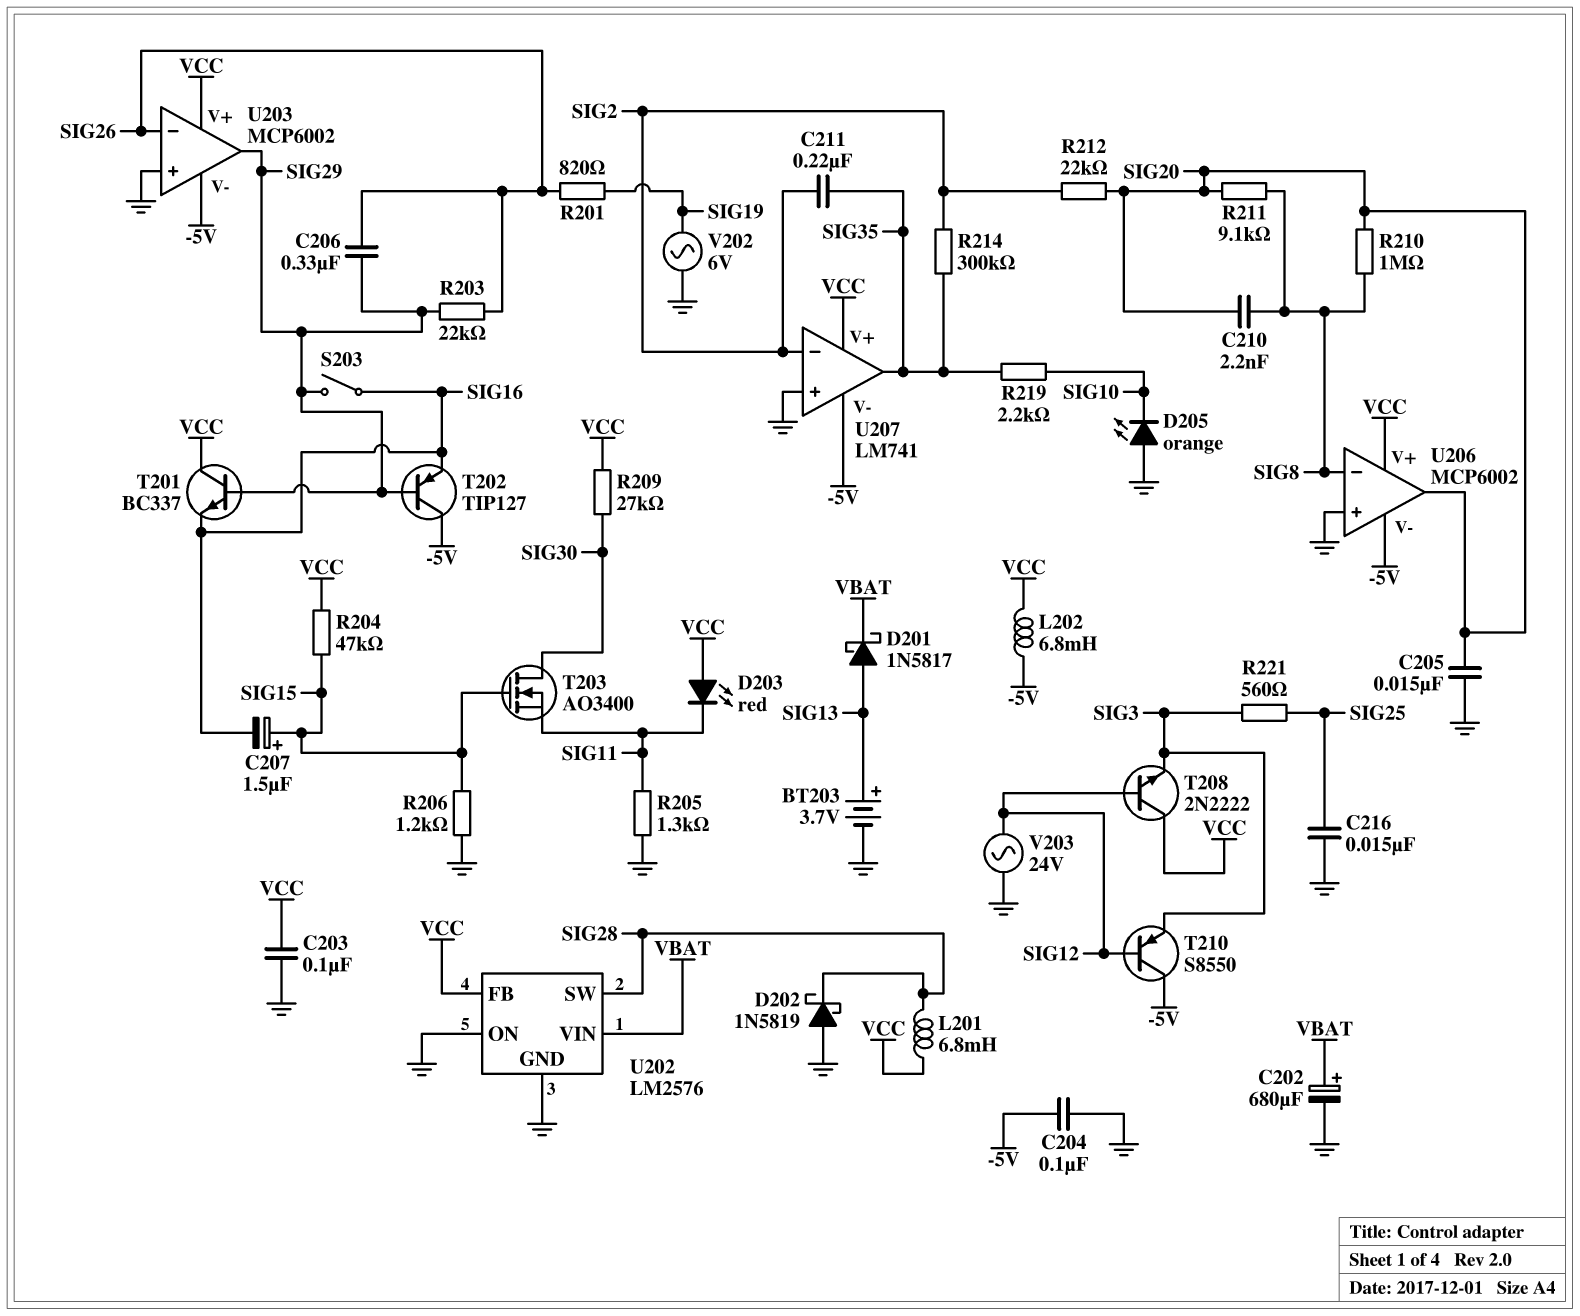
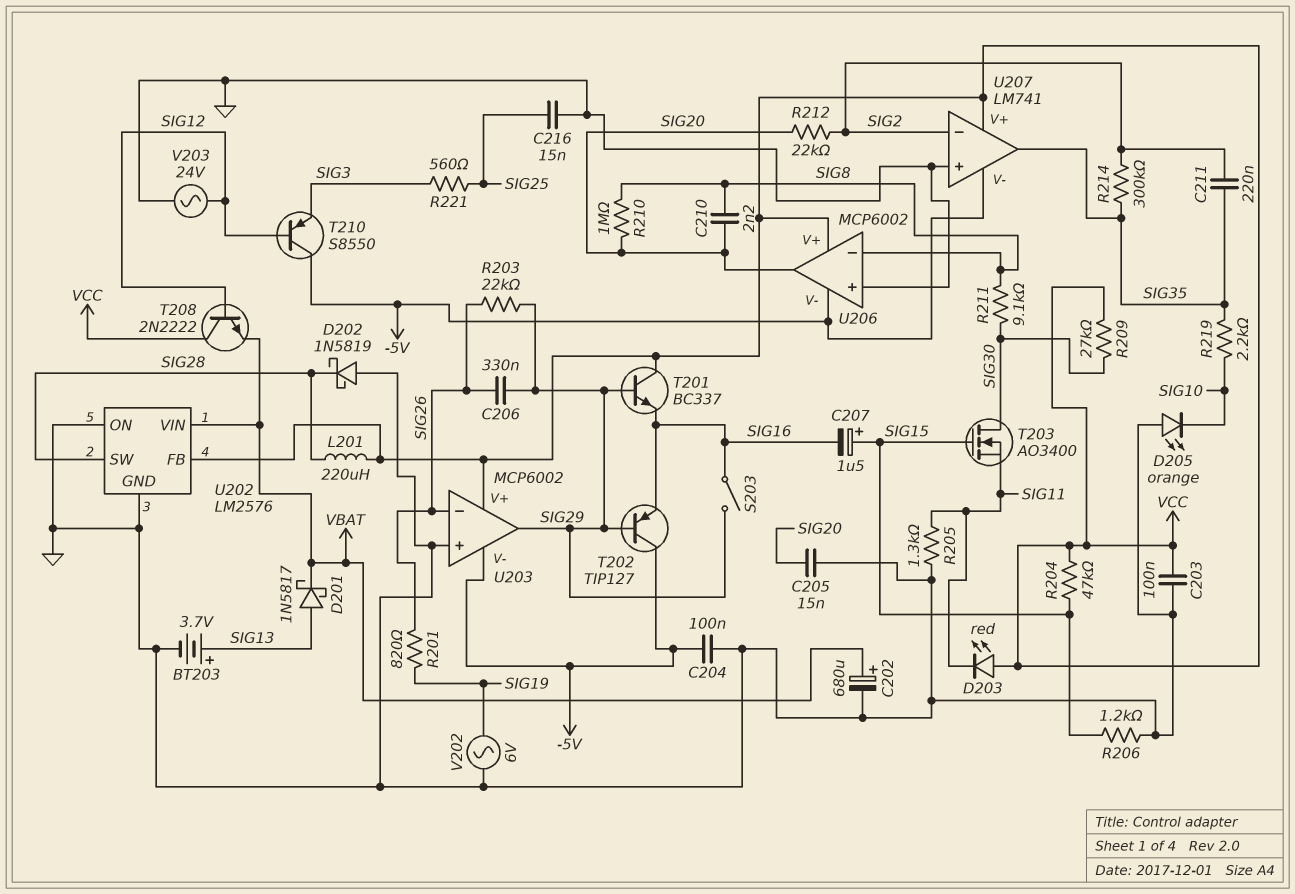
L201: 6.8mH (SIG28, VCC) -> 220uH (SIG28, VCC)
L202: 6.8mH (-5V, VCC) -> none
R211: 9.1k (SIG8, SIG20) -> 9.1k (SIG8, SIG30)
T208: NPN 2N2222 (B SIG12, C VCC, E SIG3) -> NPN 2N2222 (B SIG12, C VCC, E VBAT)

